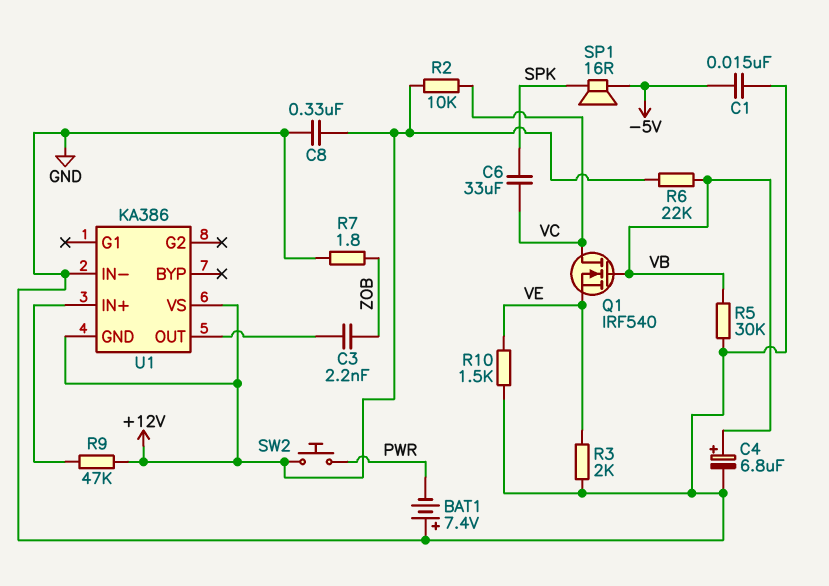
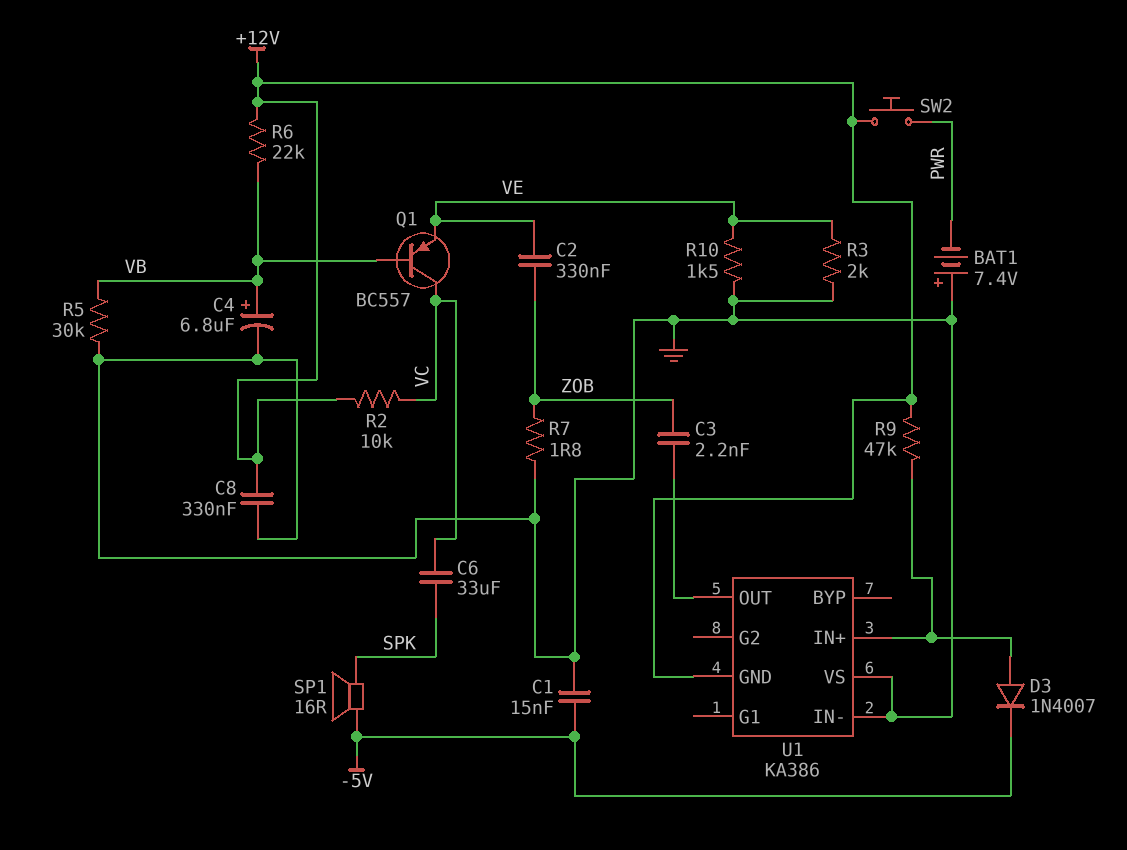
C2: none -> 330nF (VE, ZOB)
D3: none -> diode 1N4007 (A U1/IN+, K -5V)
Q1: NMOS IRF540 (G VB, D VC, S VE) -> PNP BC557 (B VB, C VC, E VE)
U1 pin VS: +12V -> GND

